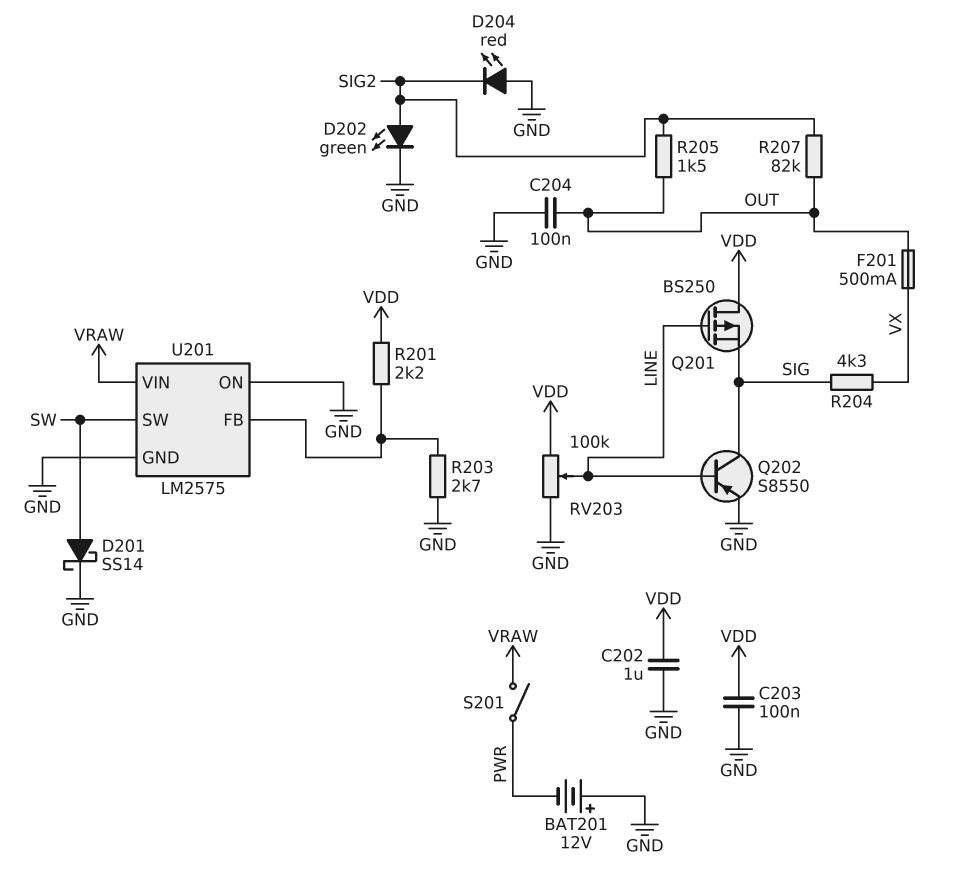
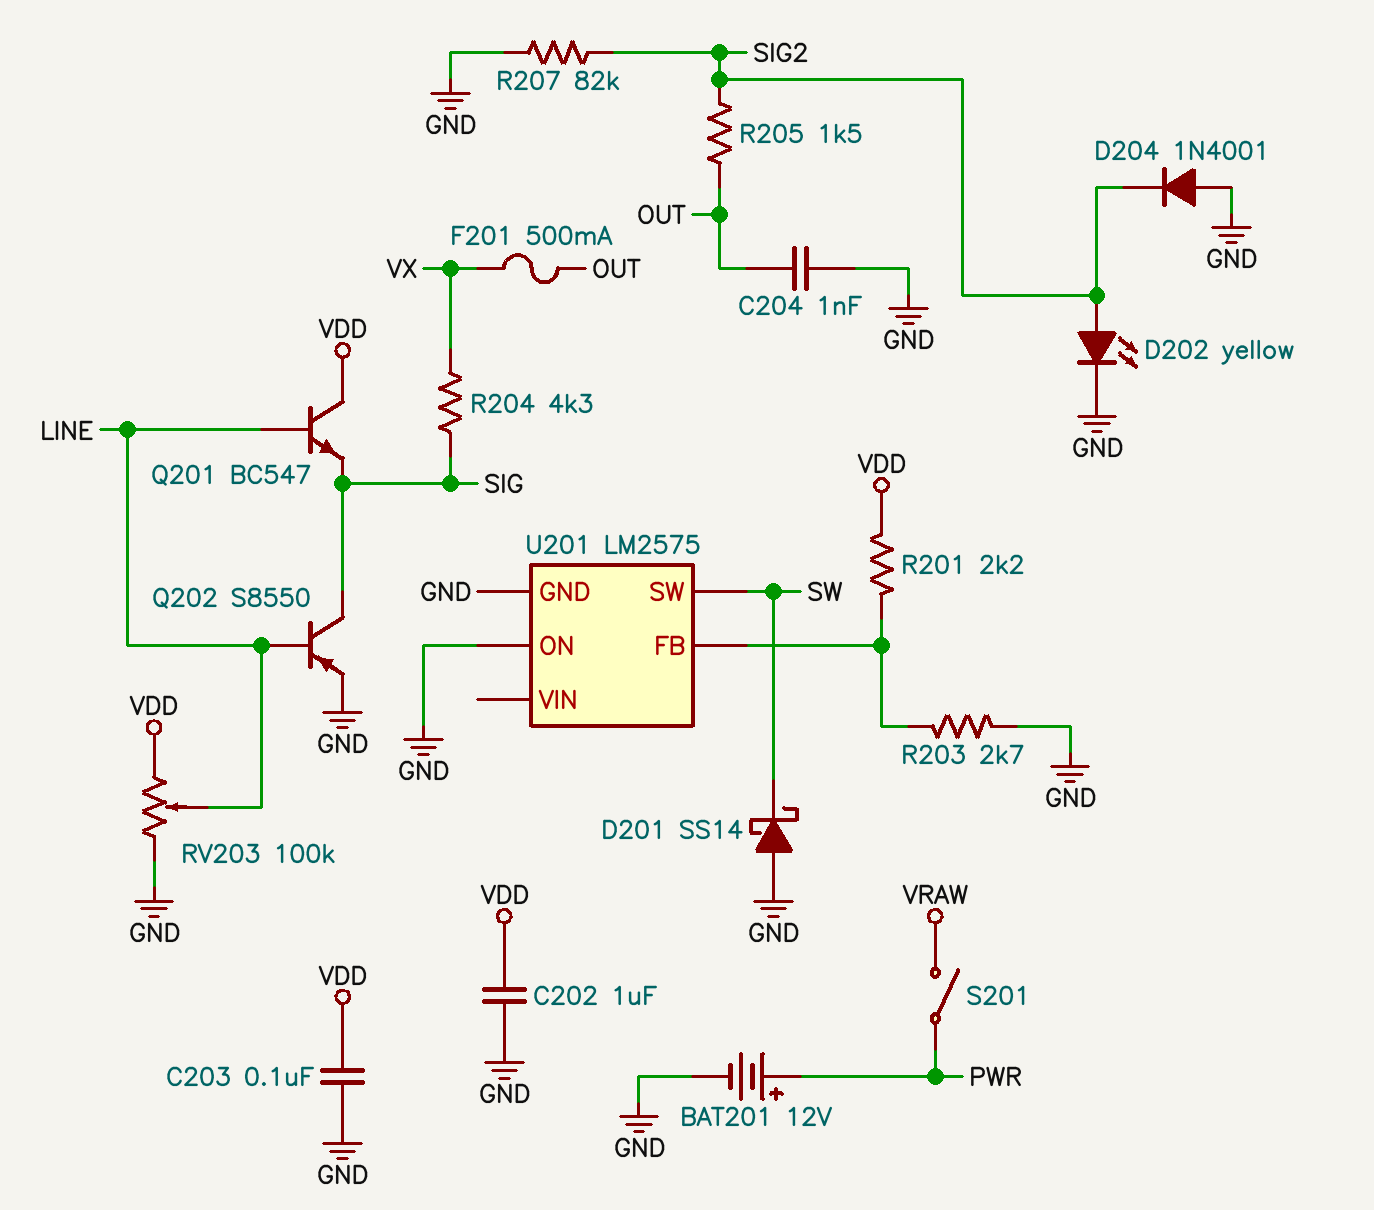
BAT201: 12V (plus GND, minus PWR) -> 12V (plus PWR, minus GND)
C204: 100nF (GND, OUT) -> 1nF (GND, OUT)
D201: schottky SS14 (A SW, K GND) -> schottky SS14 (A GND, K SW)
D202: LED green (A SIG2, K GND) -> LED yellow (A SIG2, K GND)
D204: LED red (A GND, K SIG2) -> diode 1N4001 (A GND, K SIG2)
Q201: PMOS BS250 (G LINE, D VDD, S SIG) -> NPN BC547 (B LINE, C VDD, E SIG)
R207: 82k (OUT, SIG2) -> 82k (GND, SIG2)
U201 pin VIN: VRAW -> none

